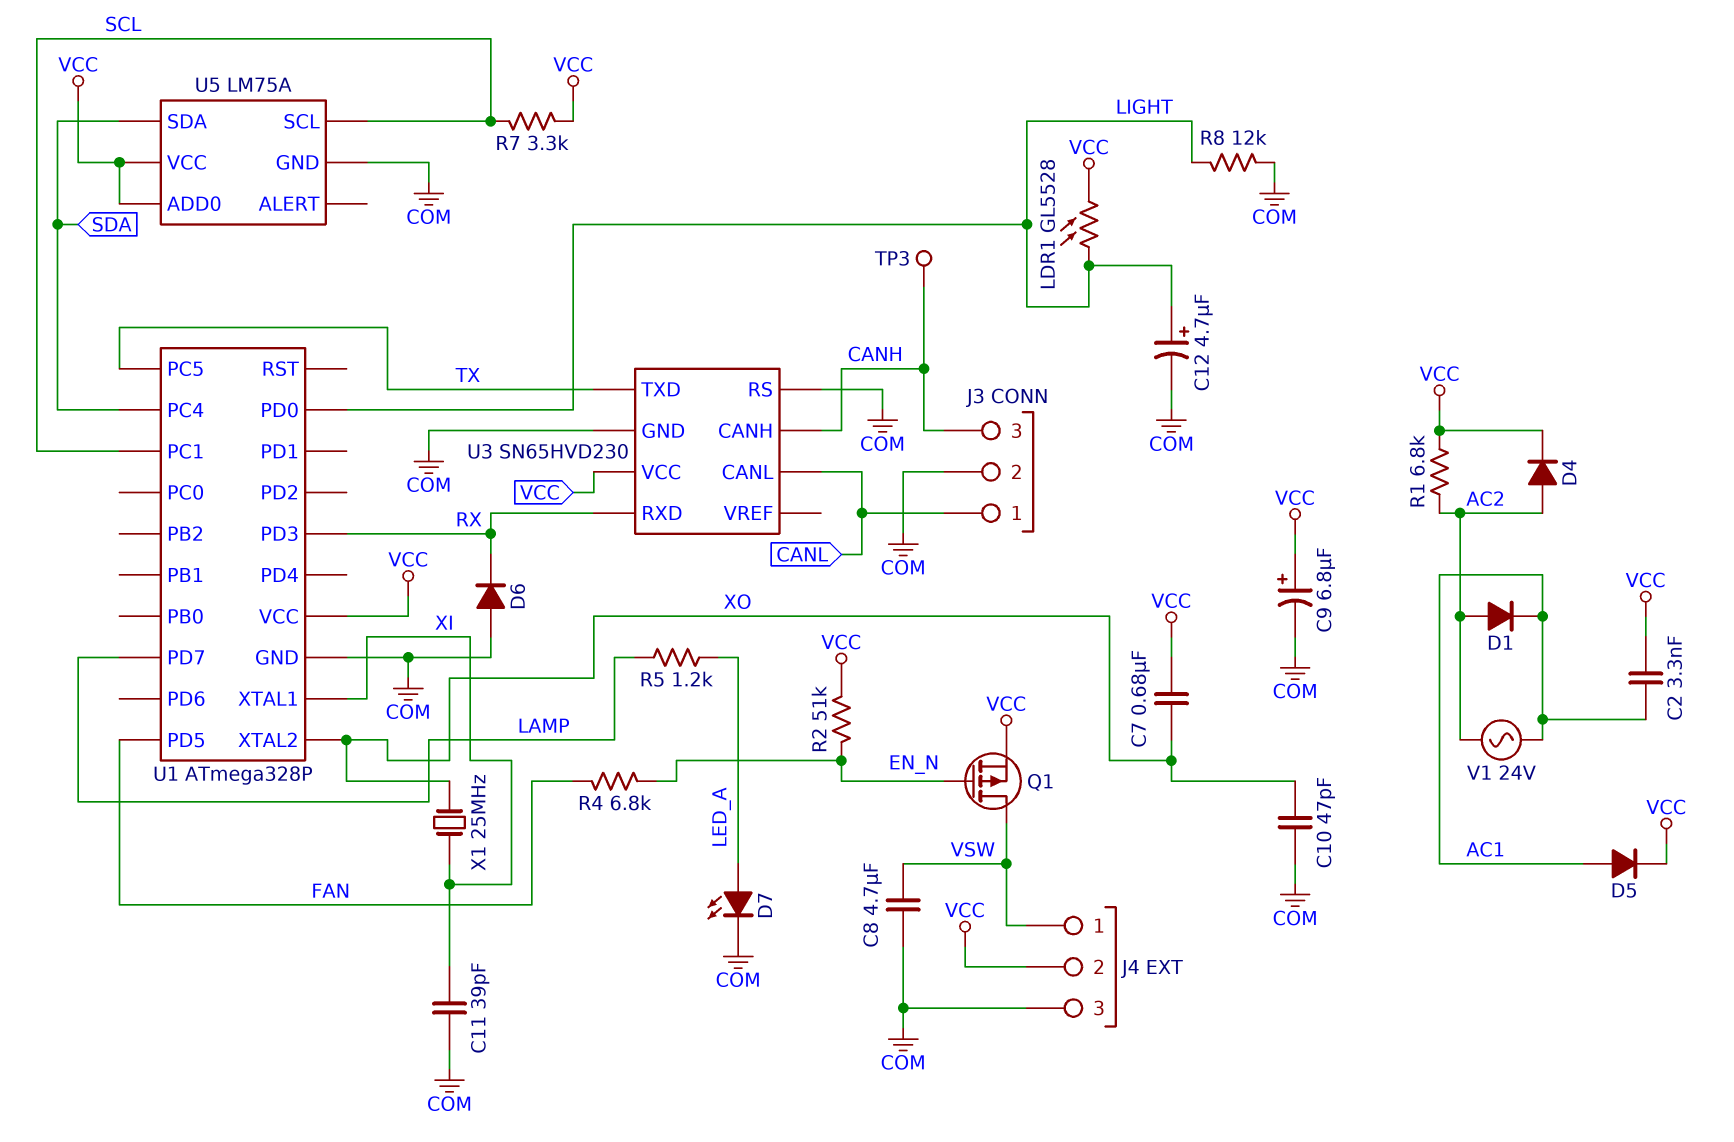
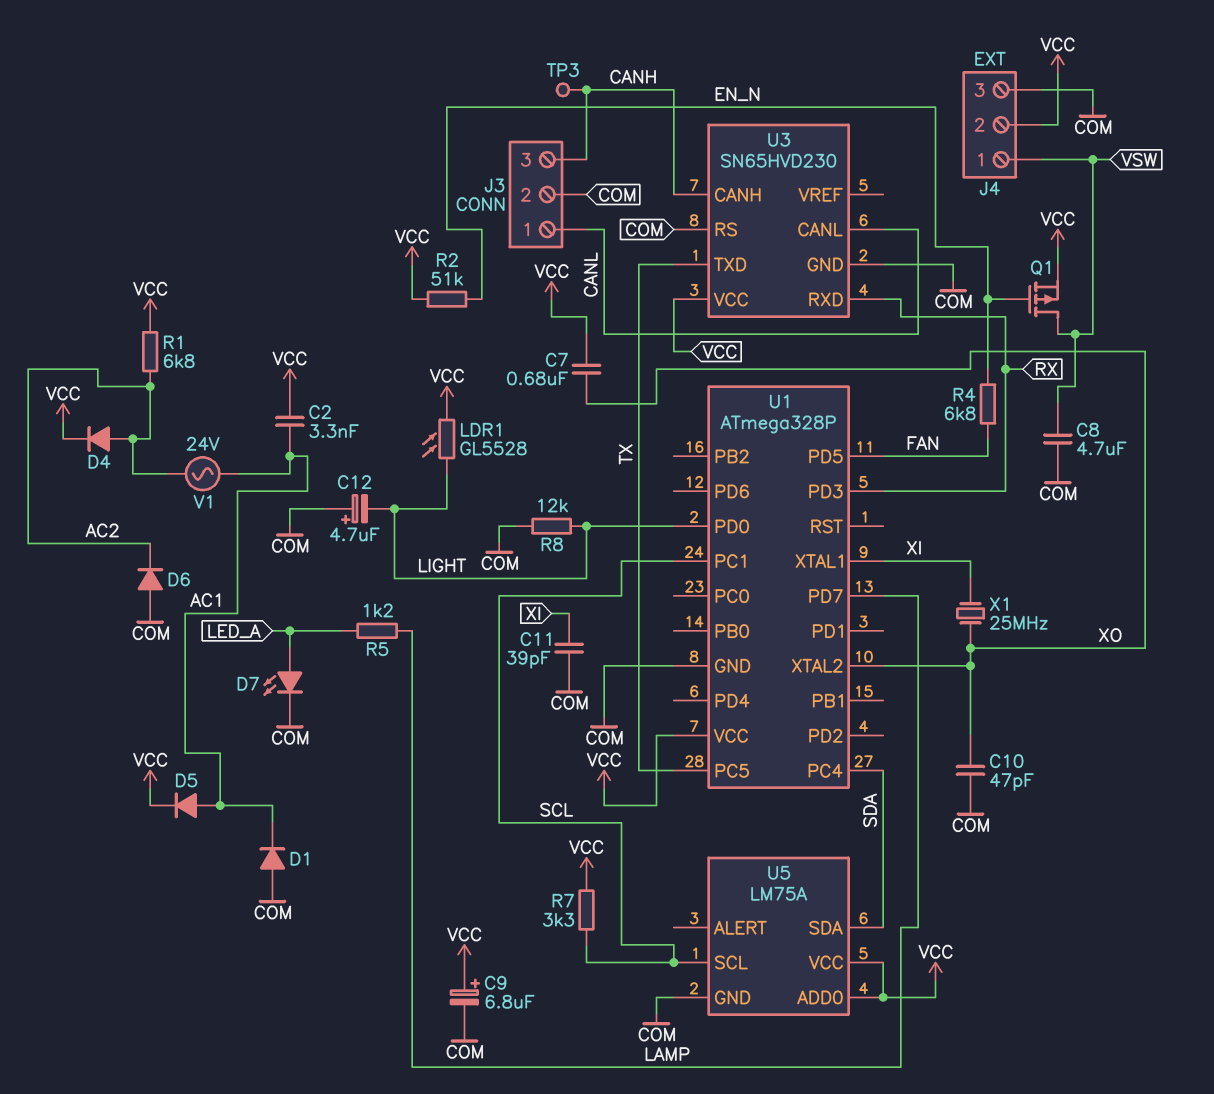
C12: 4.7uF (plus LIGHT, minus COM) -> 4.7uF (plus COM, minus LIGHT)
D1: diode (A AC2, K AC1) -> diode (A COM, K AC1)
D6: diode (A COM, K RX) -> diode (A COM, K AC2)

